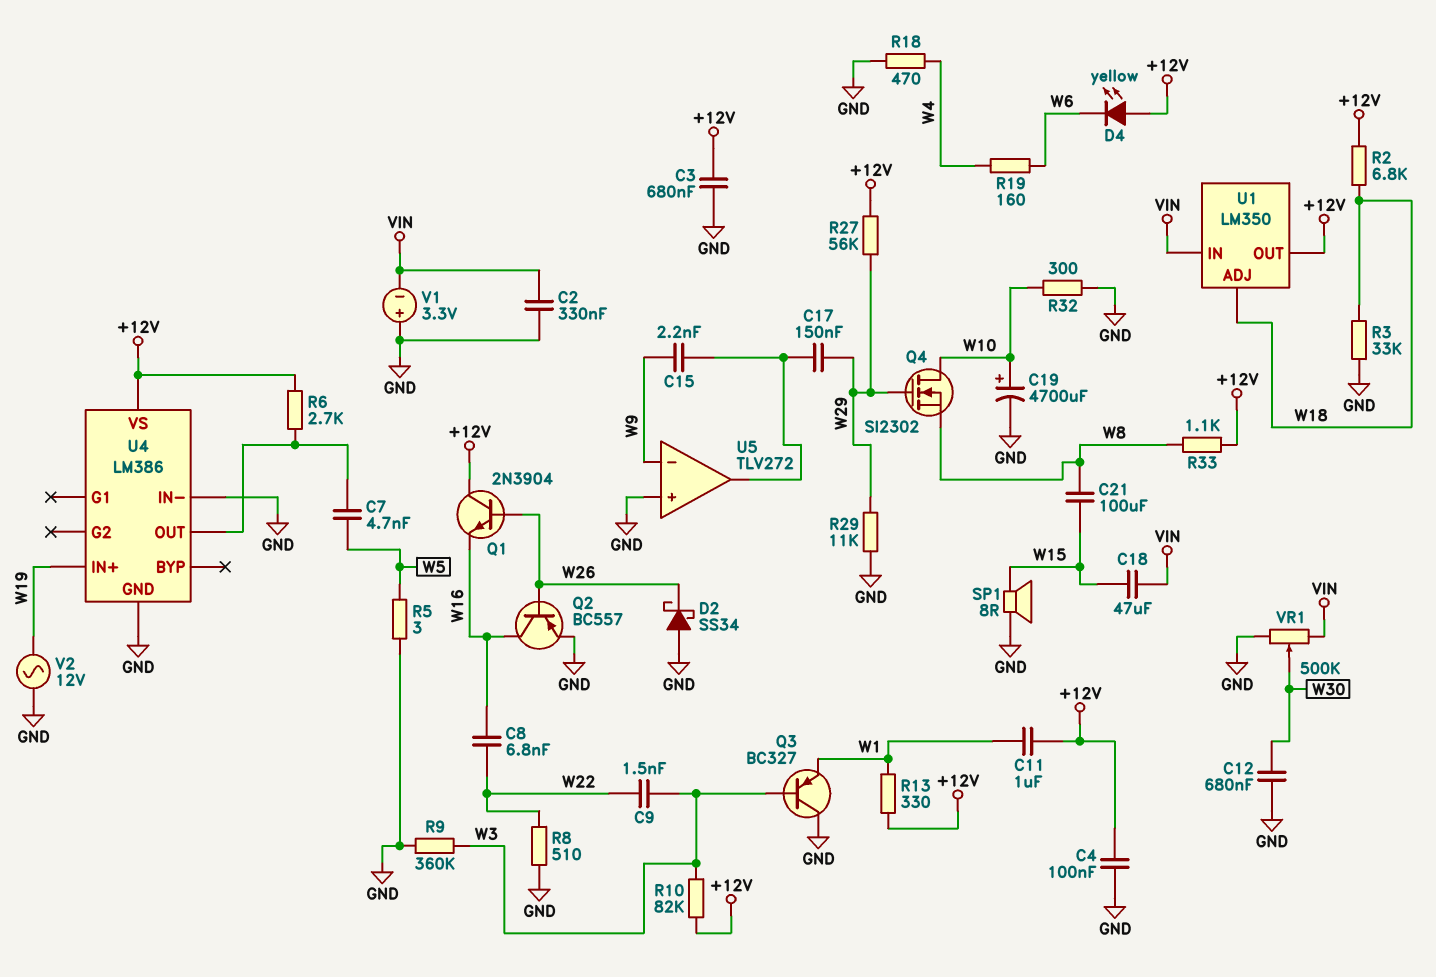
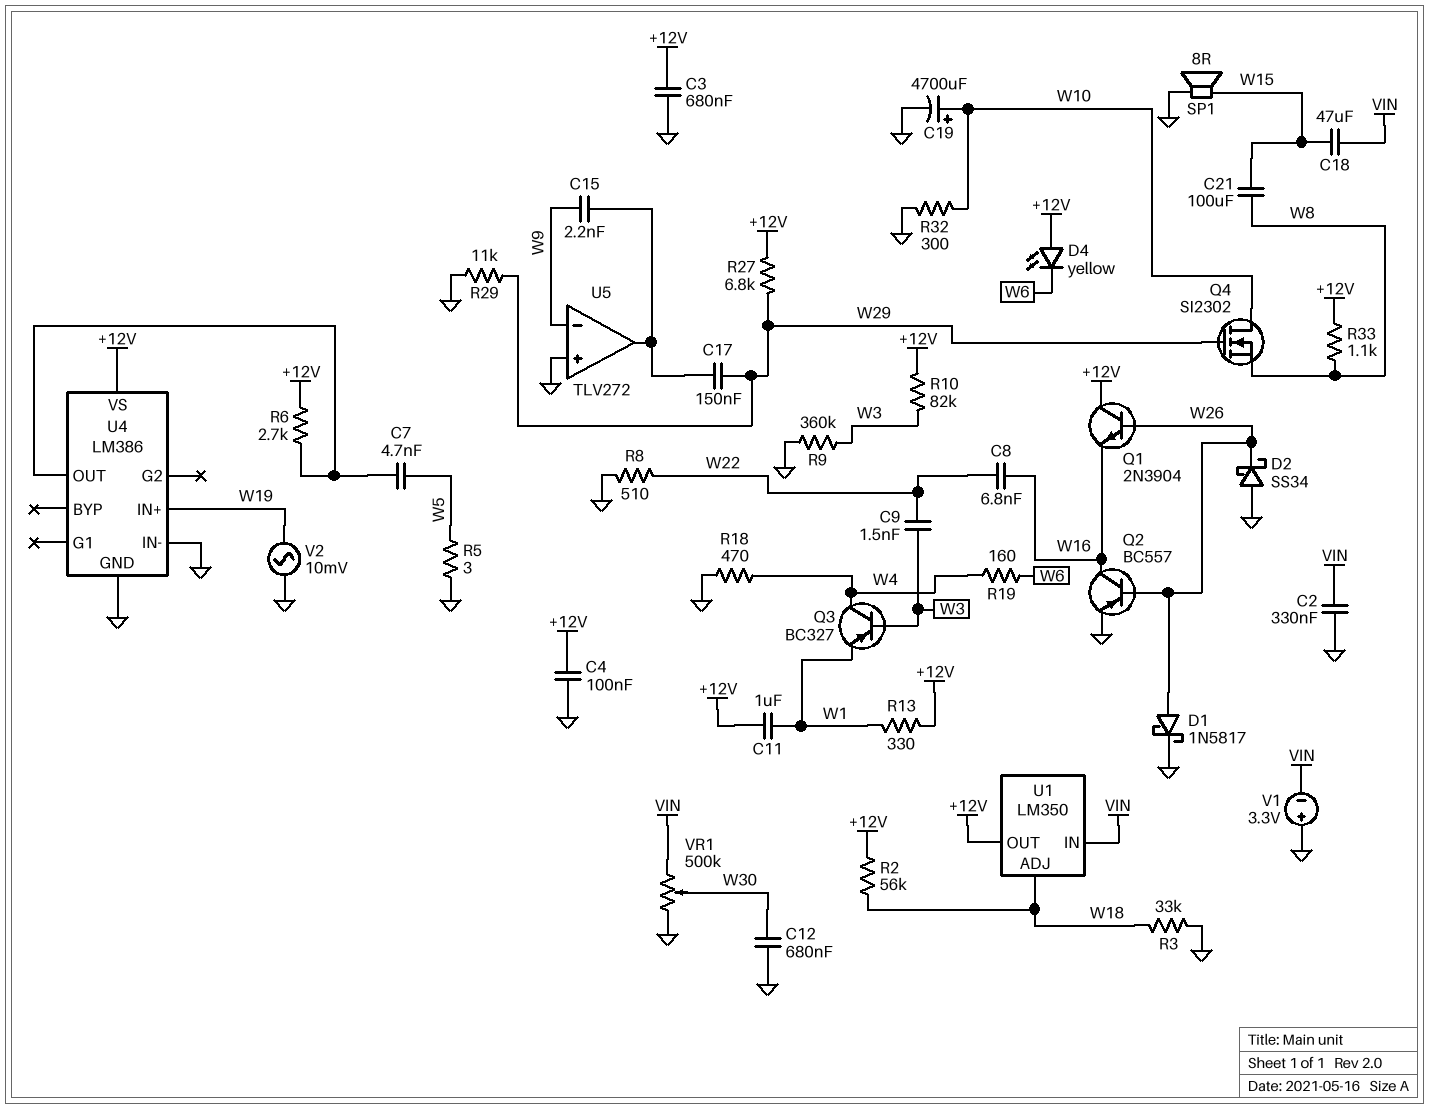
D1: none -> schottky 1N5817 (A W26, K GND)
Q3: PNP BC327 (B W3, C GND, E W1) -> PNP BC327 (B W3, C W4, E W1)
R2: 6.8k (+12V, W18) -> 56k (+12V, W18)
R27: 56k (+12V, W29) -> 6.8k (+12V, W29)
V2: AC 12V (GND, W19) -> AC 10mV (GND, W19)

